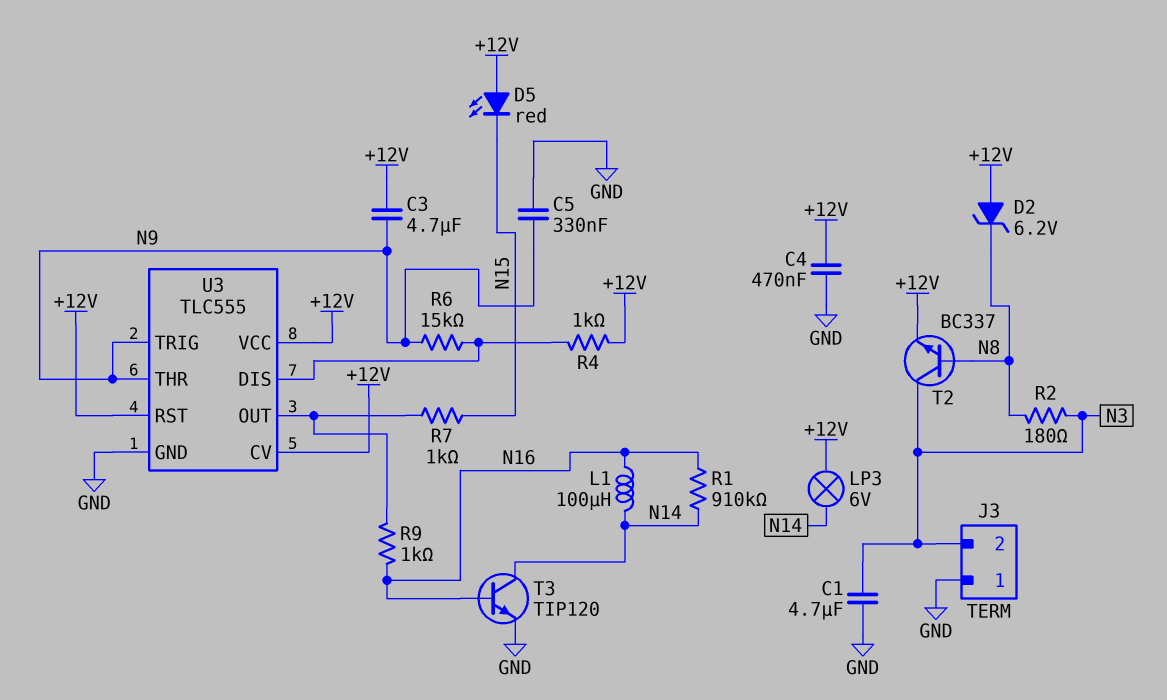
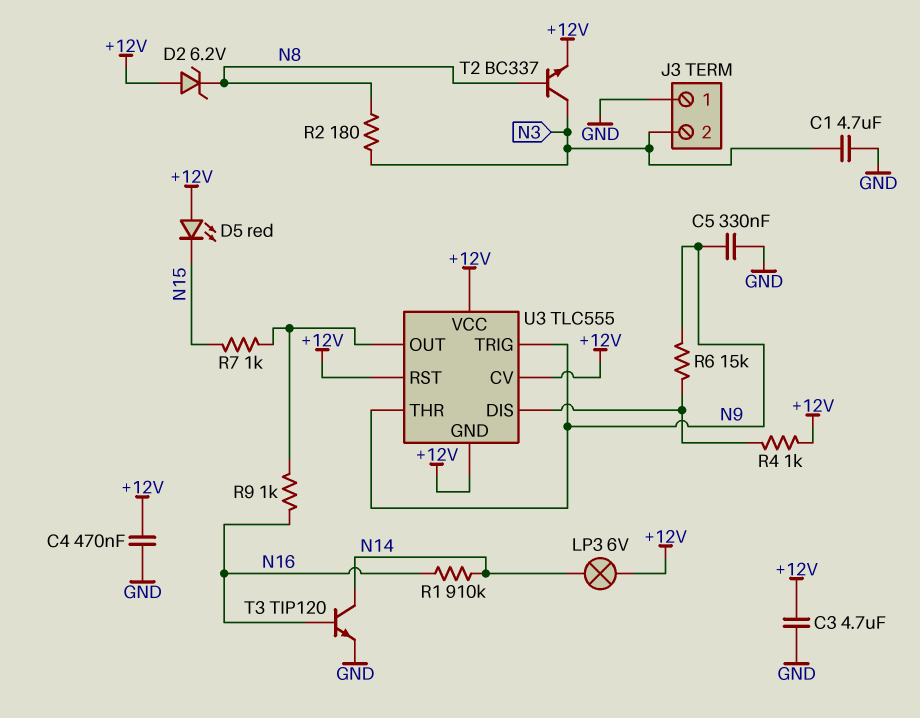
C3: 4.7uF (+12V, N9) -> 4.7uF (+12V, GND)
L1: 100uH (N14, N16) -> none
U3 pin GND: GND -> +12V

